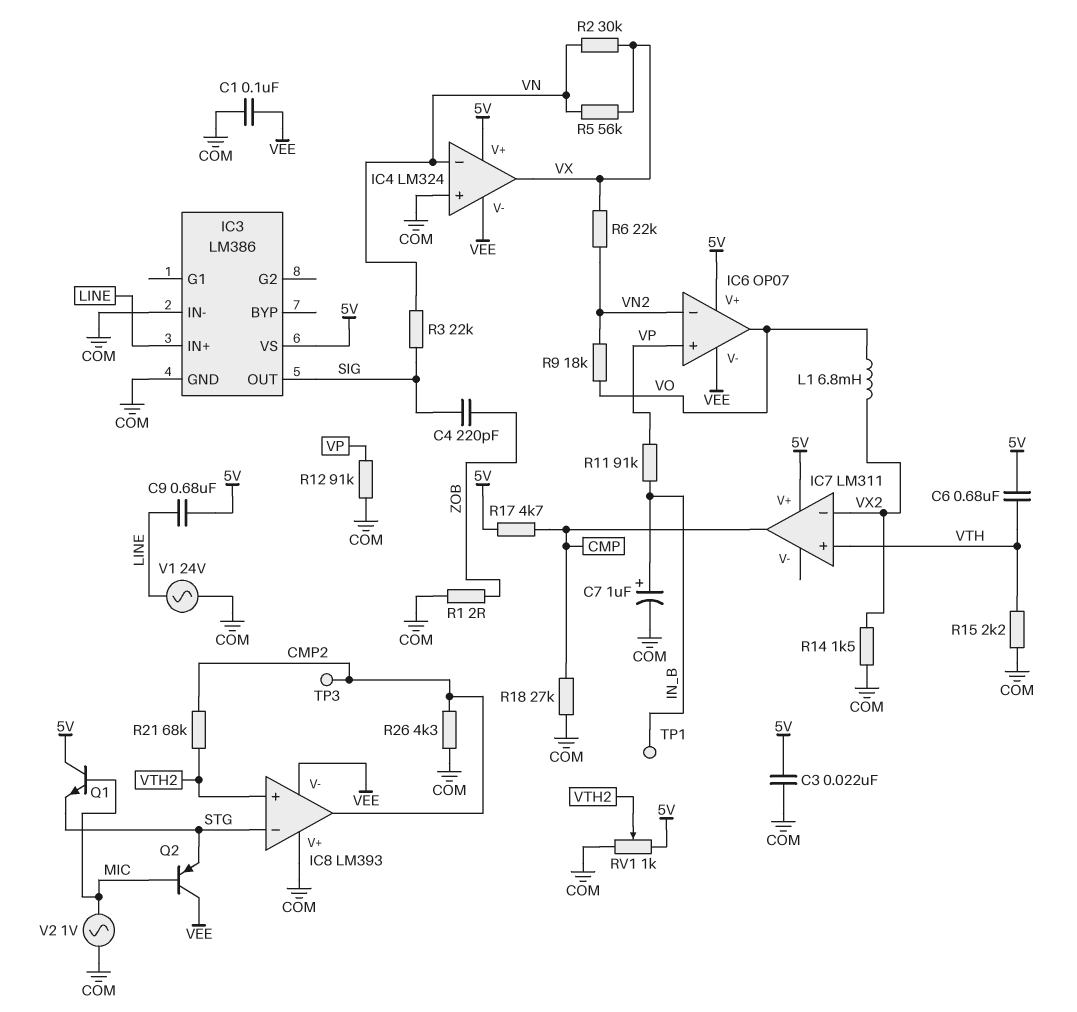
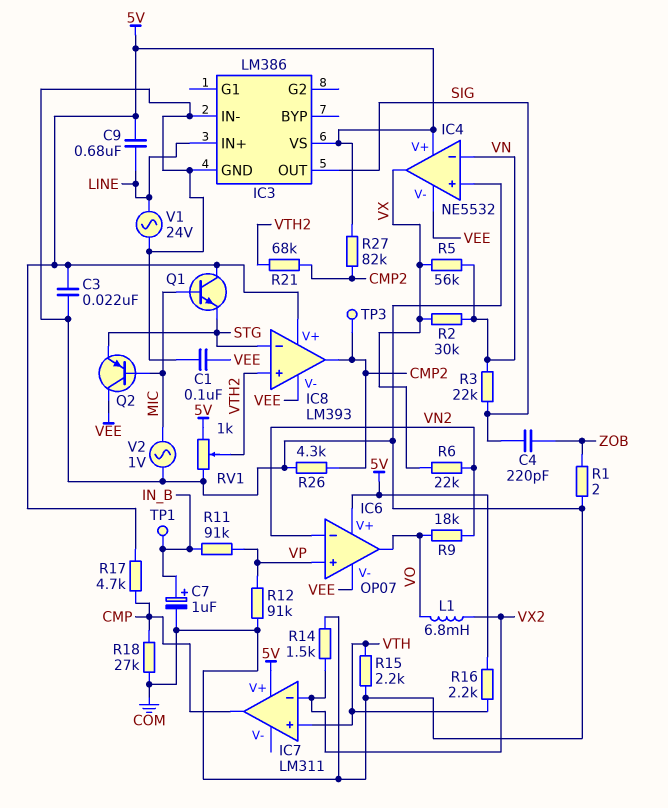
C6: 680nF (5V, VTH) -> none
IC4: LM324 -> NE5532
IC8 pin V+: COM -> 5V
R16: none -> 2.2k (5V, VTH)
R27: none -> 82k (5V, CMP2)

